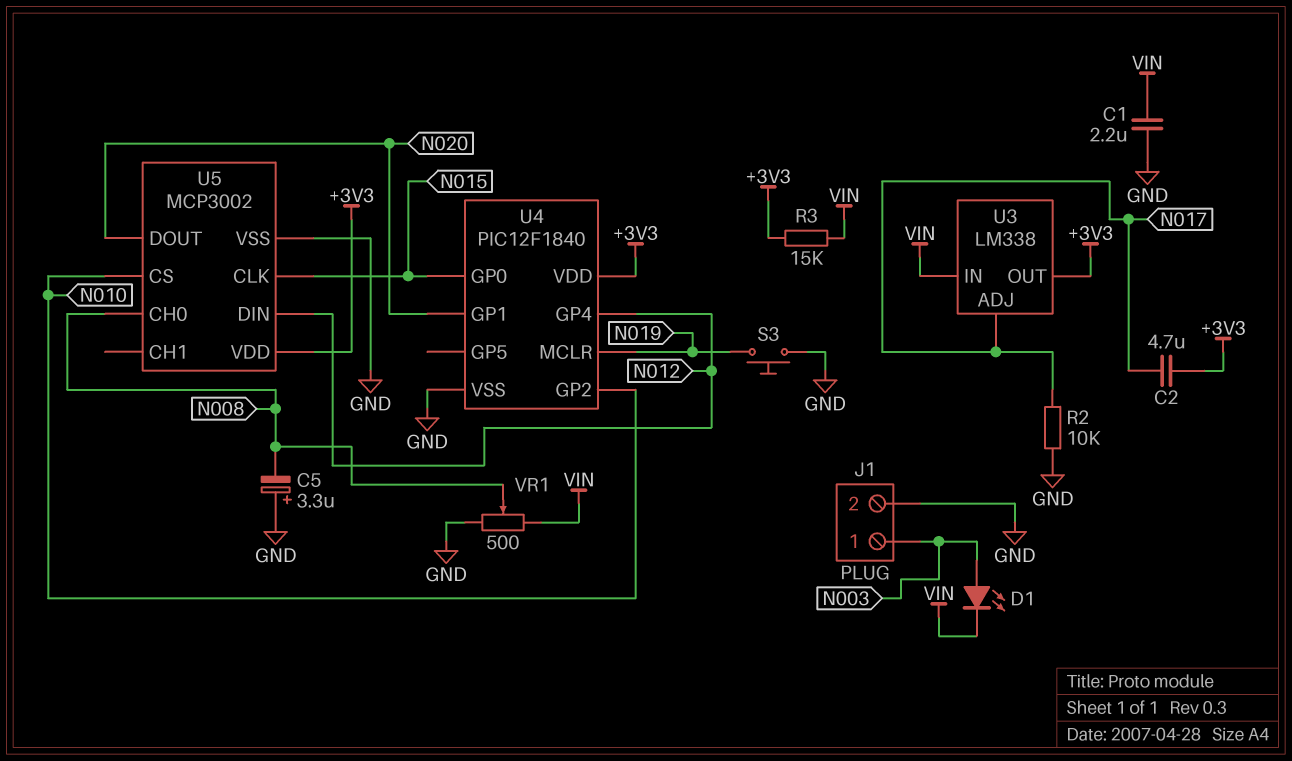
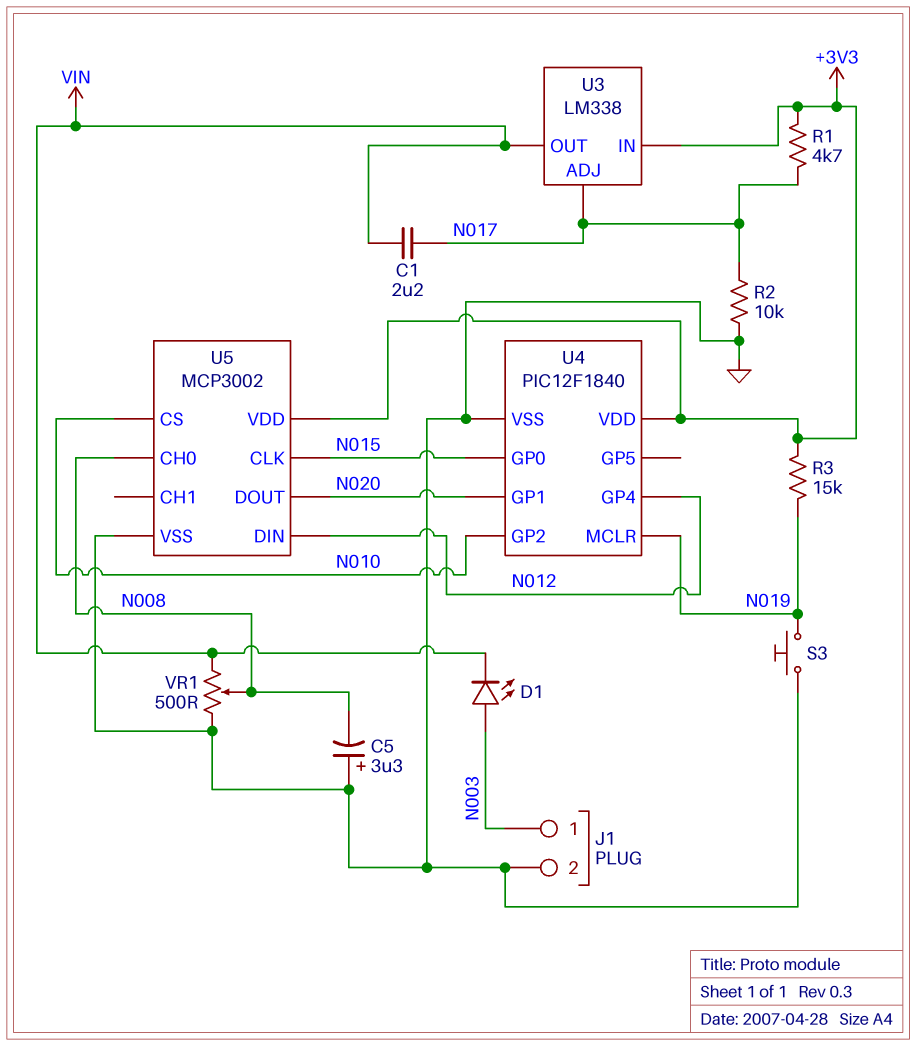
C1: 2.2uF (GND, VIN) -> 2.2uF (N017, VIN)
C2: 4.7uF (+3V3, N017) -> none
R1: none -> 4.7k (+3V3, N017)
R3: 15k (+3V3, VIN) -> 15k (+3V3, N019)
U3 pin IN: VIN -> +3V3
U3 pin OUT: +3V3 -> VIN

